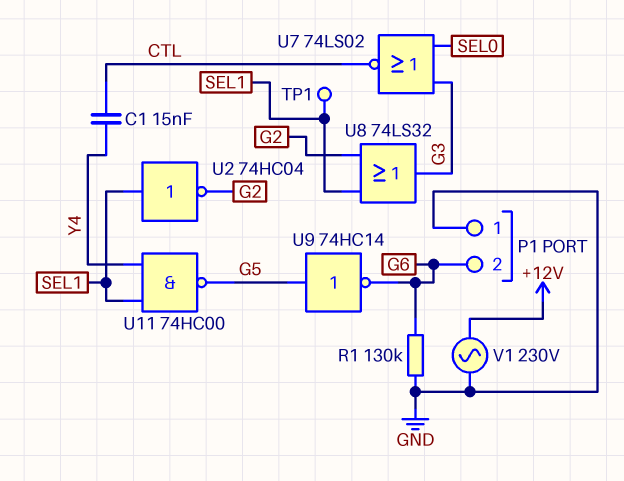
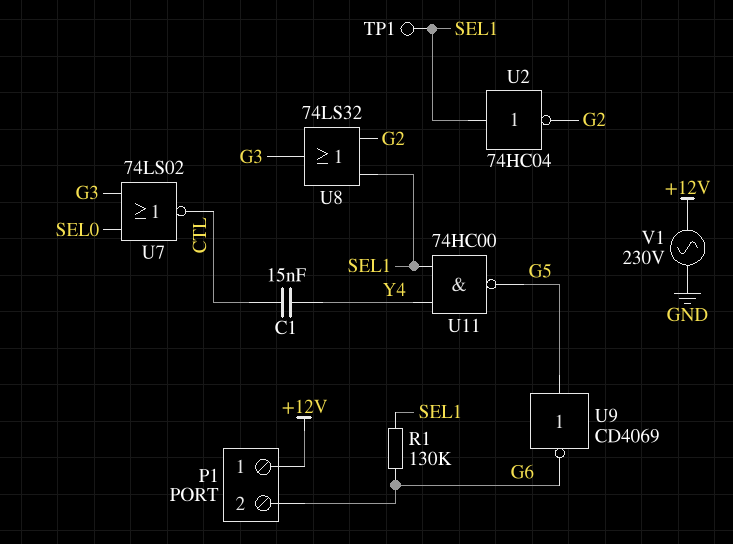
P1 pin 1: GND -> +12V
R1: 130k (G6, GND) -> 130k (G6, SEL1)
U9: NOT 74HC14 (in G5, out G6) -> NOT CD4069 (in G5, out G6)

